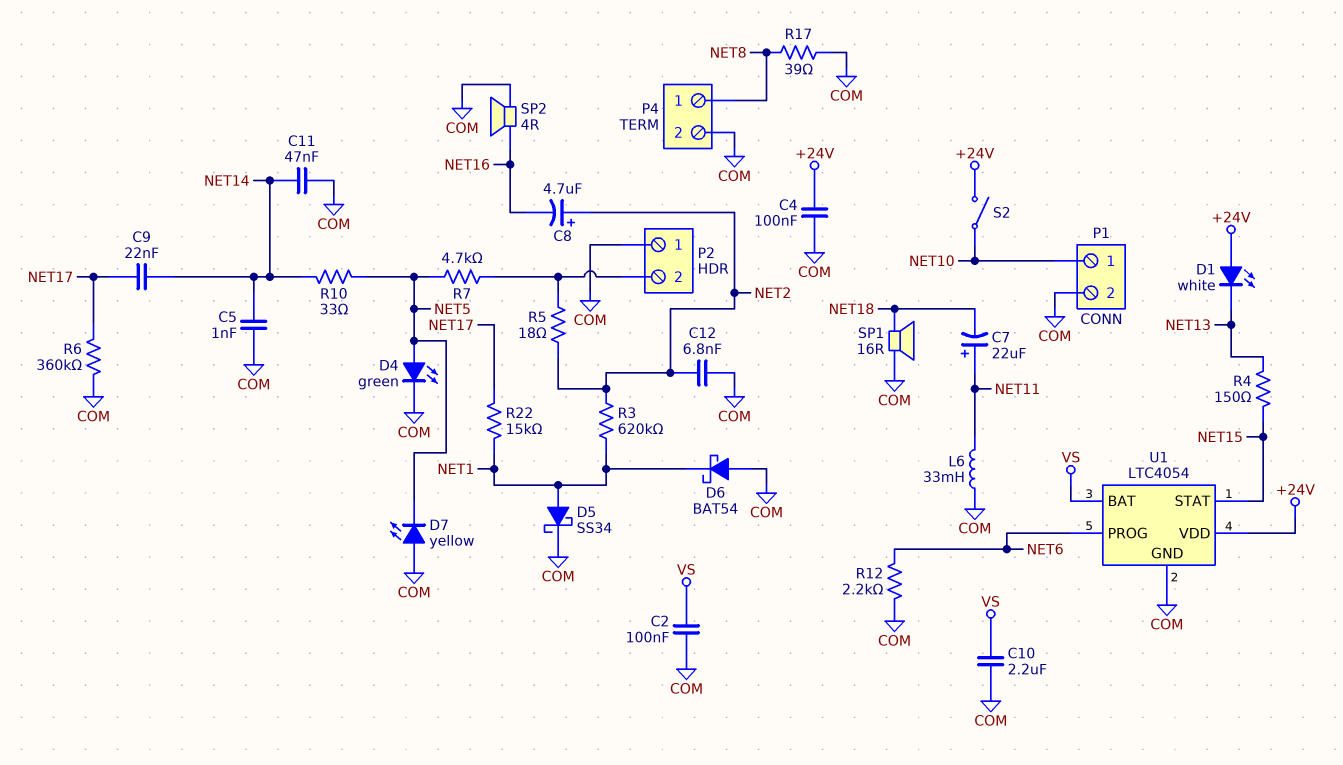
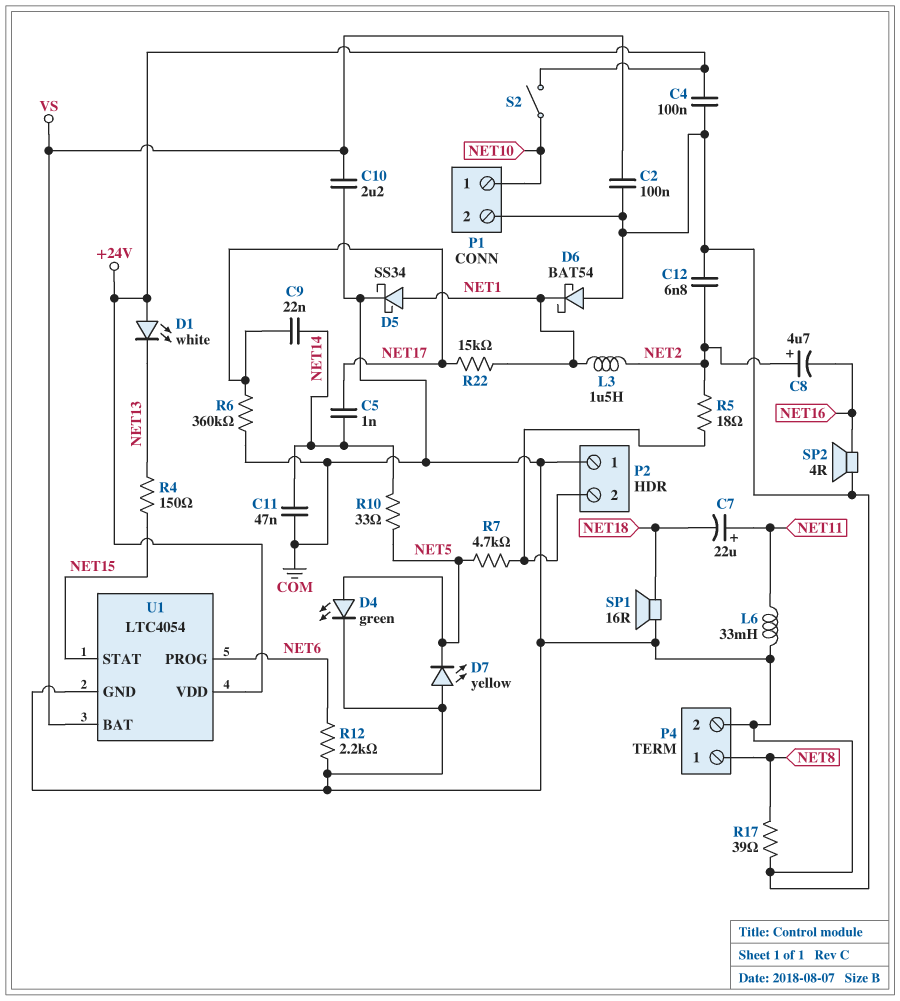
C5: 1nF (COM, NET14) -> 1nF (NET14, NET17)
L3: none -> 1.5uH (NET1, NET2)
R3: 620k (NET1, NET2) -> none

